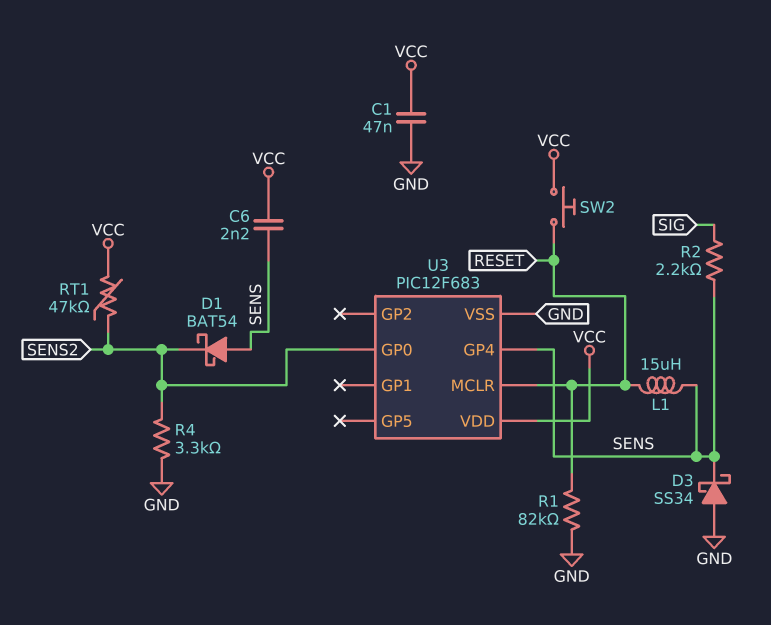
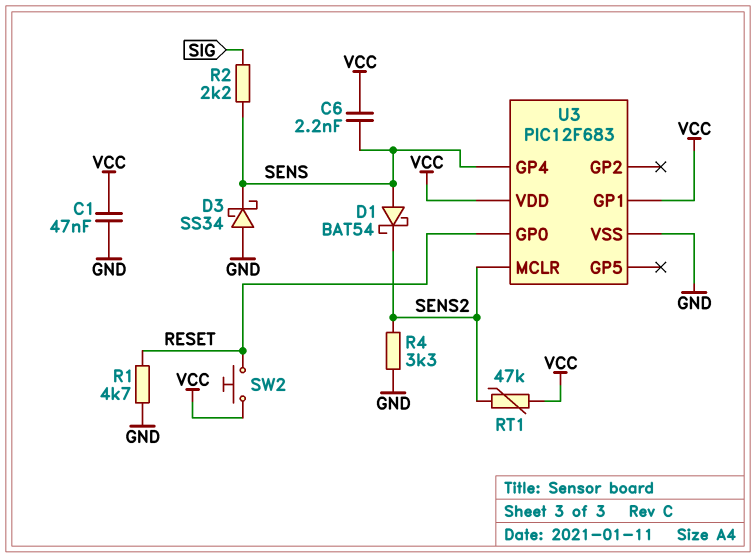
L1: 15uH (RESET, SENS) -> none
R1: 82k (GND, RESET) -> 4.7k (GND, RESET)
U3 pin GP0: SENS2 -> RESET
U3 pin GP1: none -> VCC
U3 pin MCLR: RESET -> SENS2

